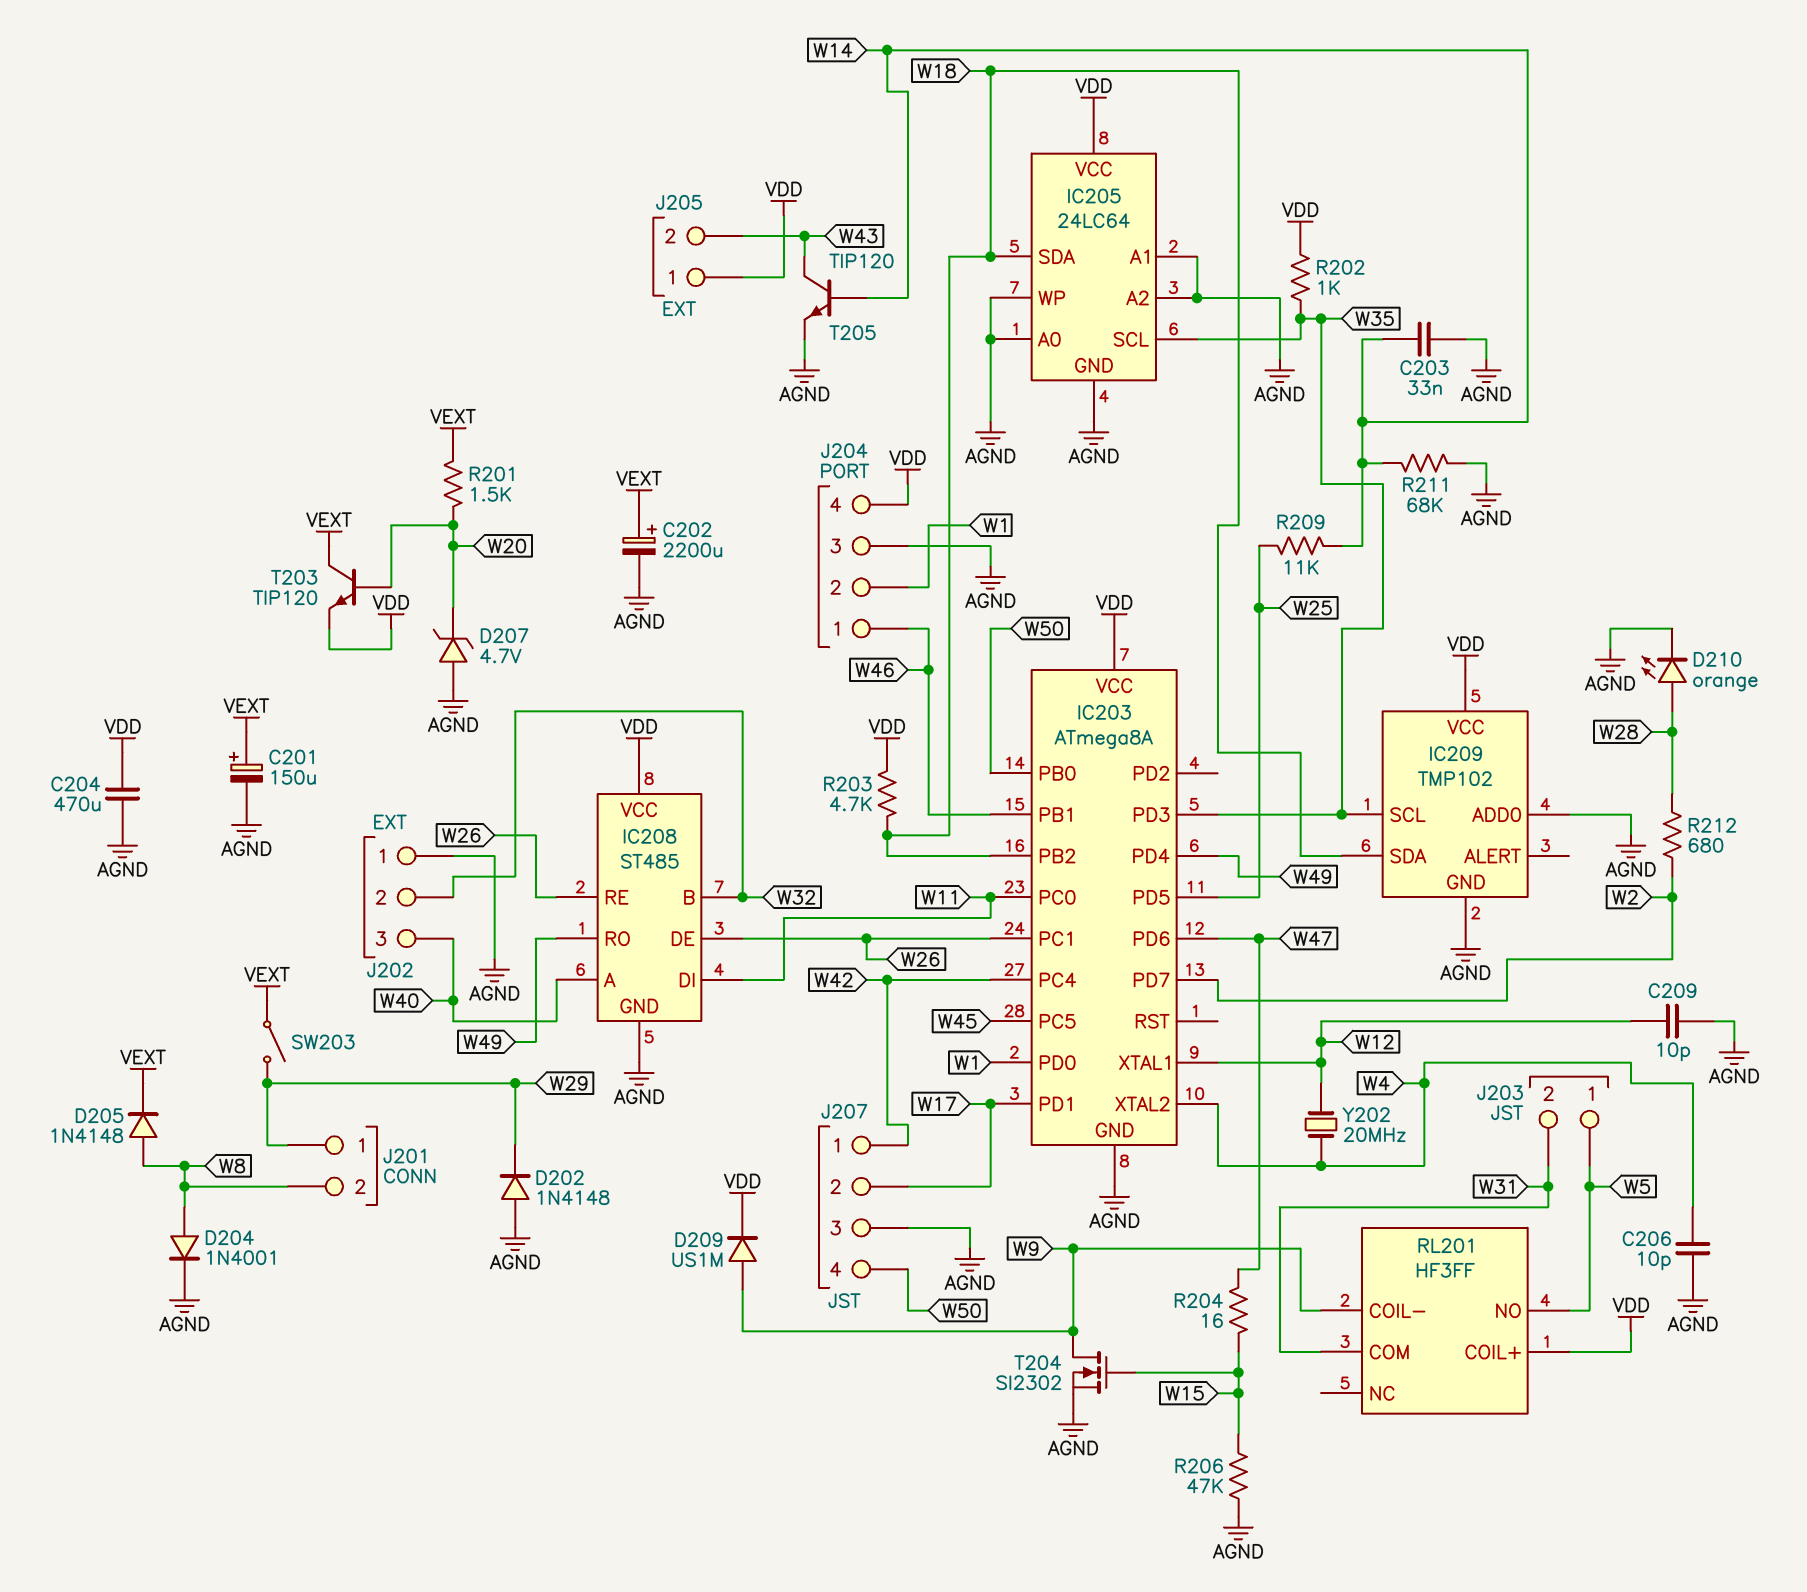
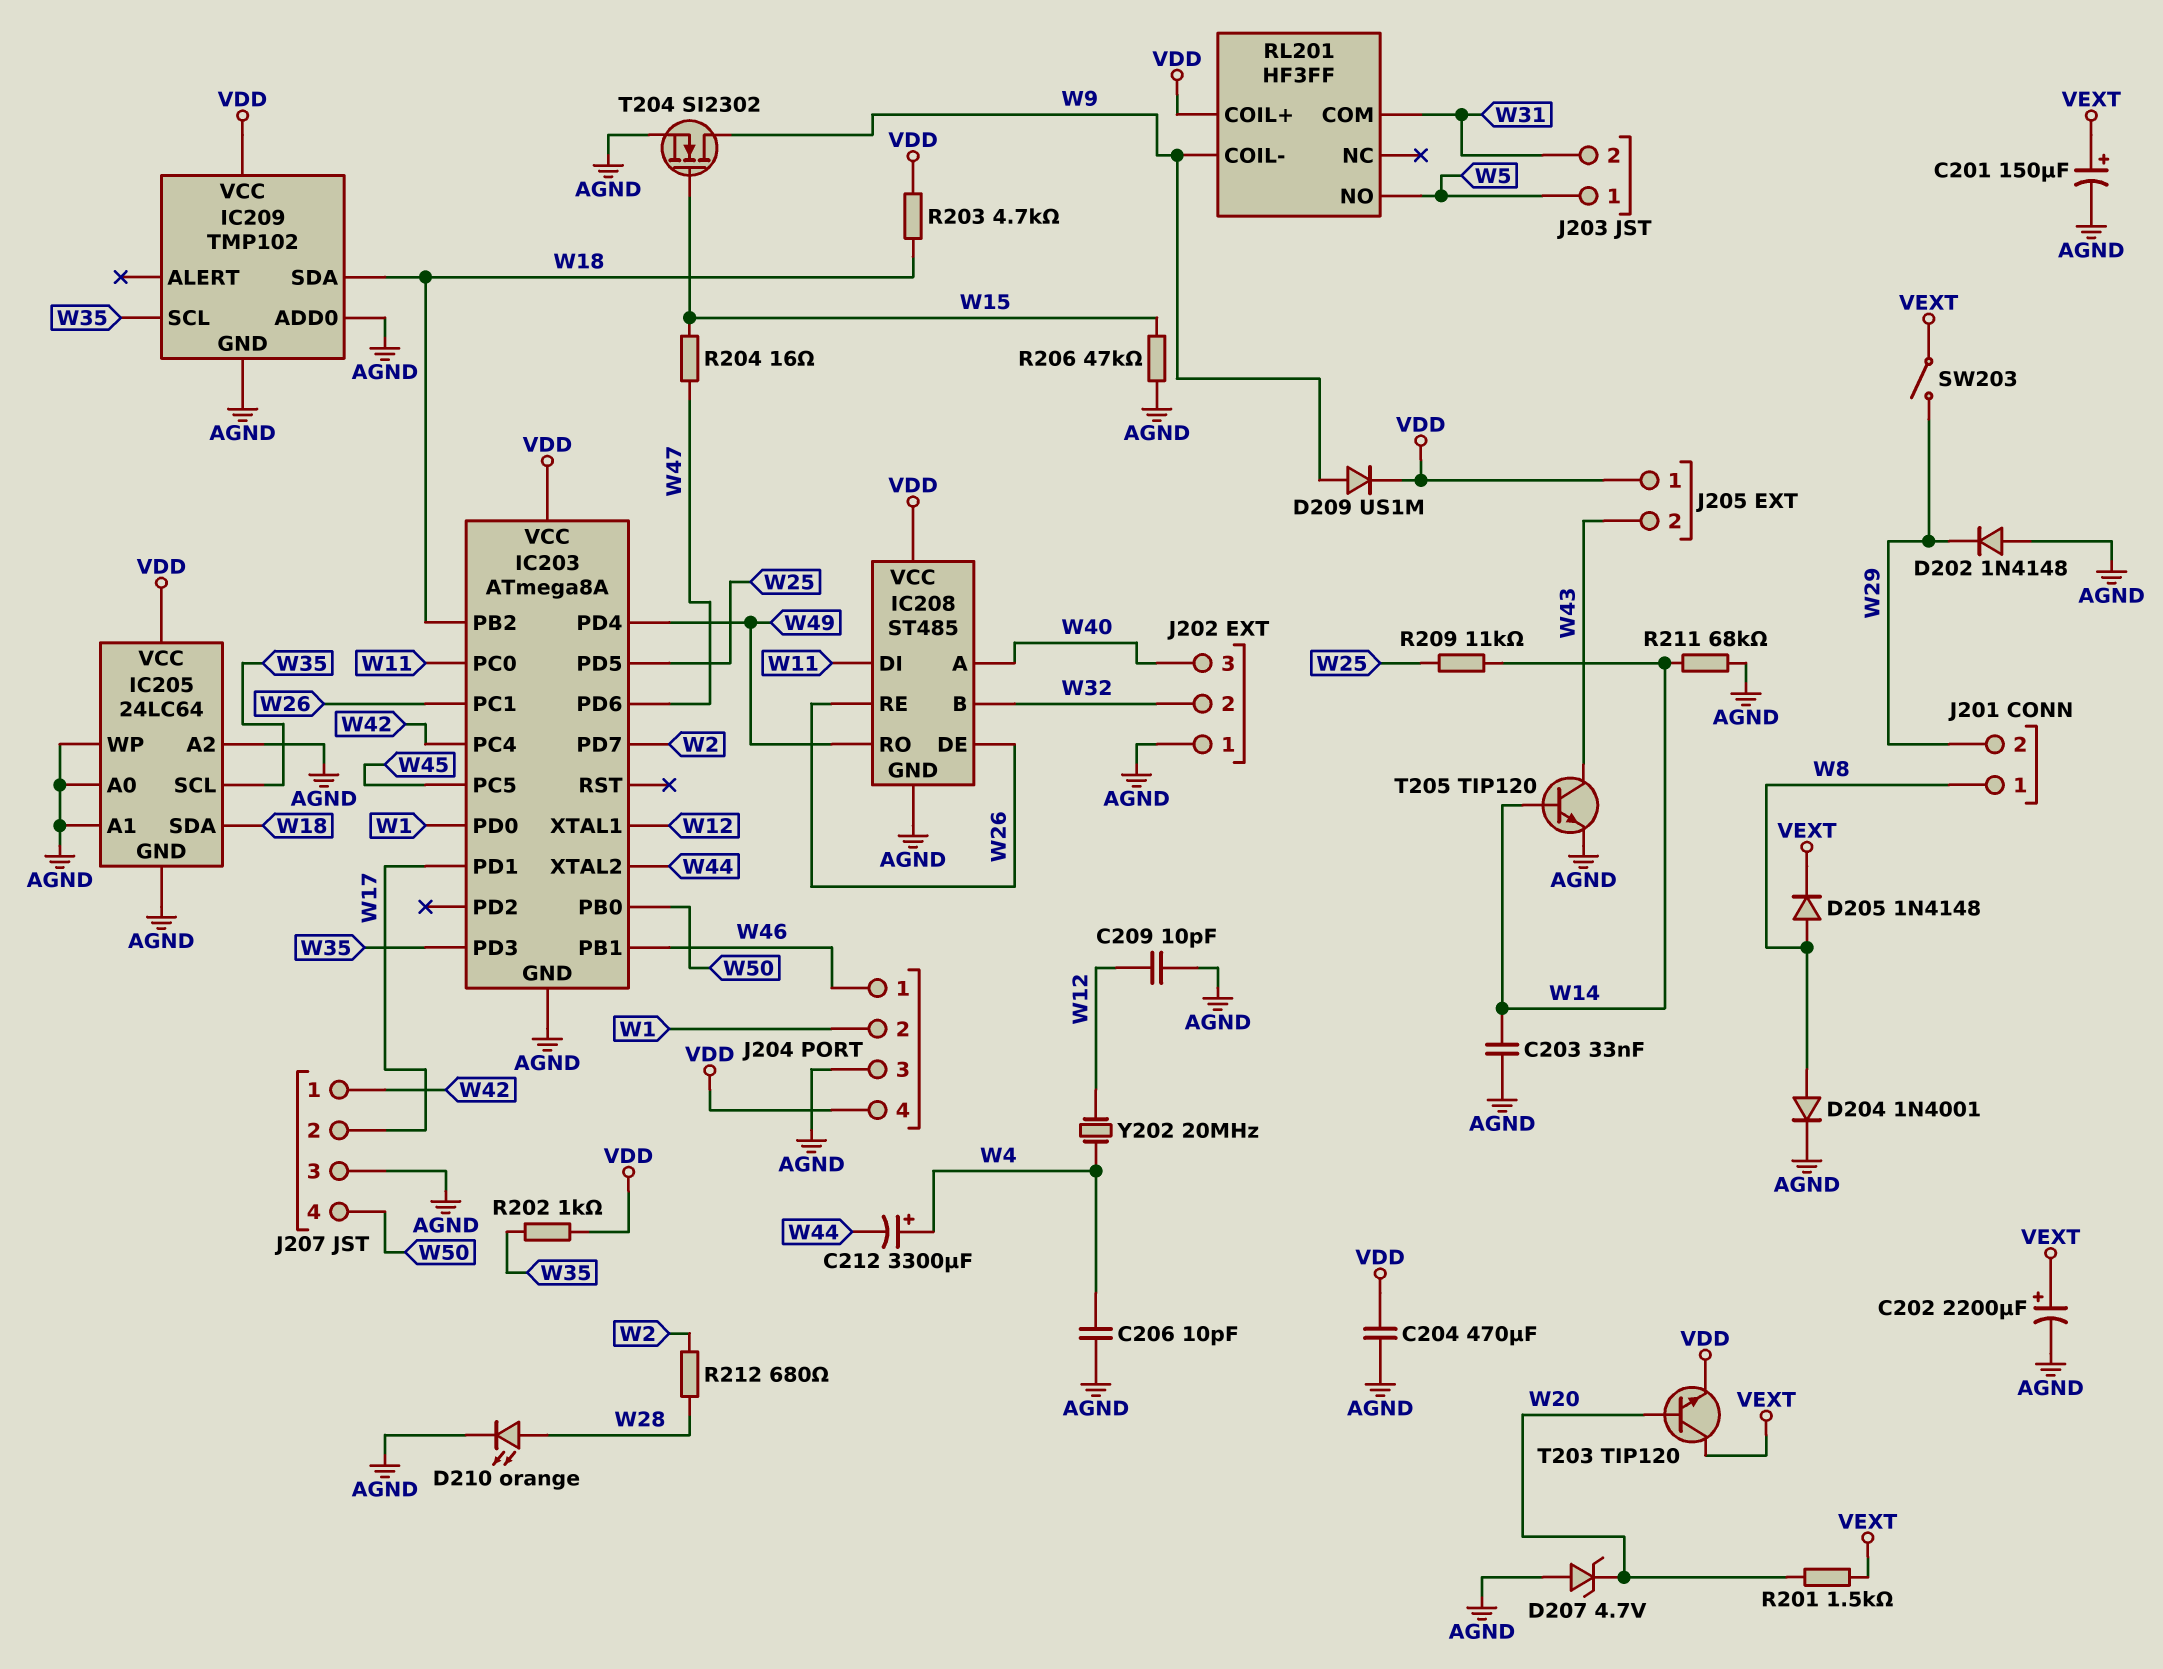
C212: none -> 3300uF (plus W4, minus W44)
IC203 pin XTAL2: W4 -> W44
J201 pin 1: W29 -> W8
J201 pin 2: W8 -> W29

